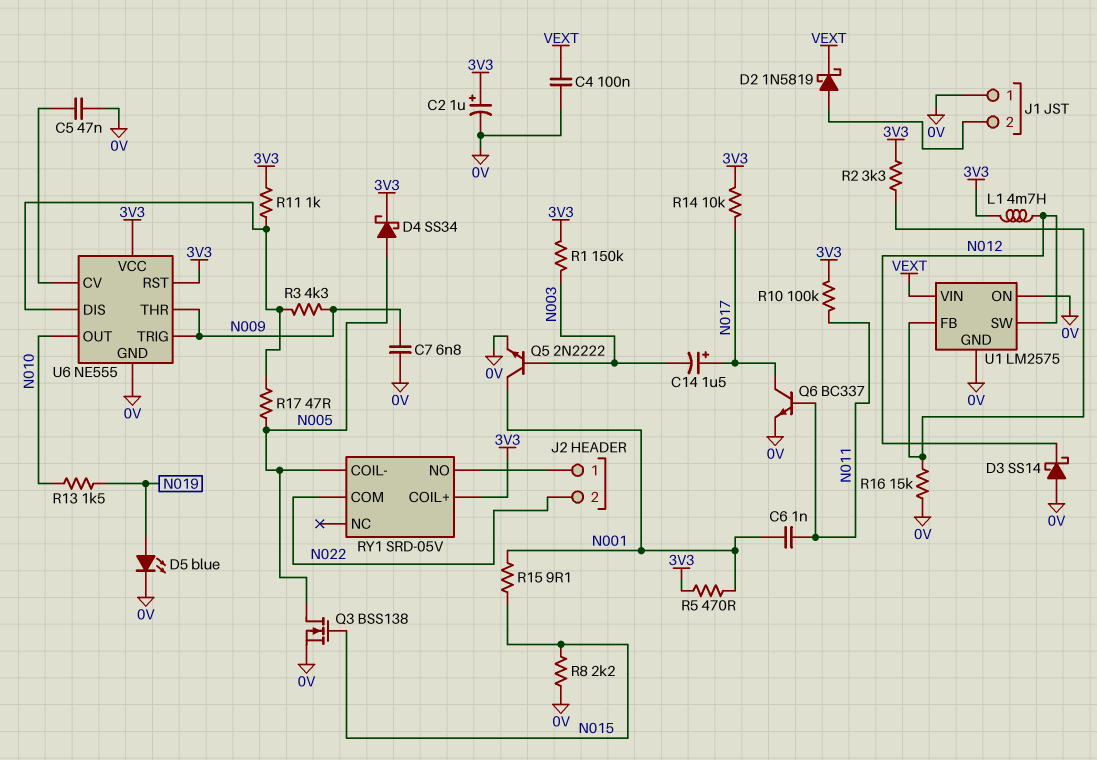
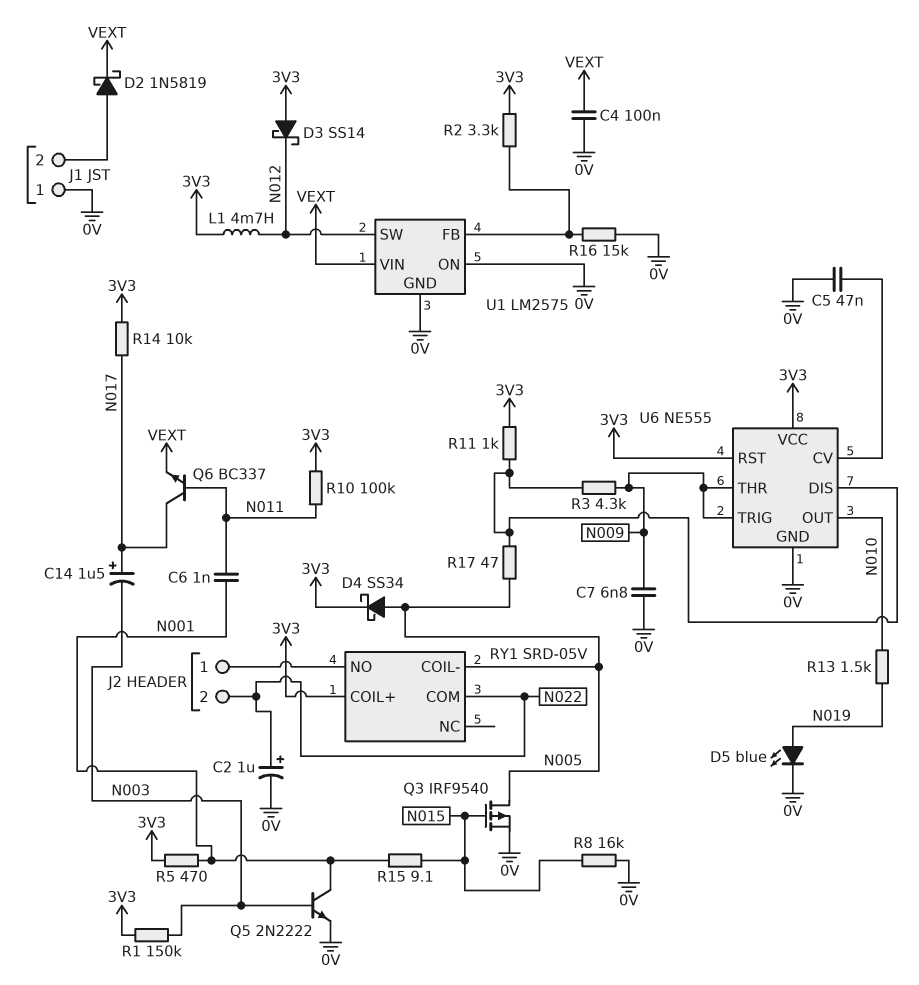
C2: 1uF (plus 3V3, minus 0V) -> 1uF (plus N022, minus 0V)
D3: schottky SS14 (A 0V, K N012) -> schottky SS14 (A 3V3, K N012)
Q3: NMOS BSS138 (G N015, D N005, S 0V) -> PMOS IRF9540 (G N015, D N005, S 0V)
Q6: NPN BC337 (B N011, C N017, E 0V) -> NPN BC337 (B N011, C N017, E VEXT)
R8: 2.2k (0V, N015) -> 16k (0V, N015)

